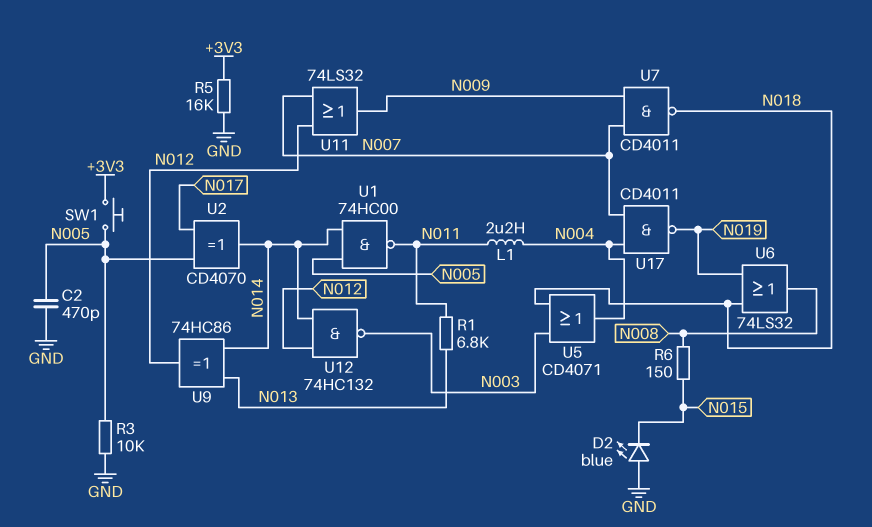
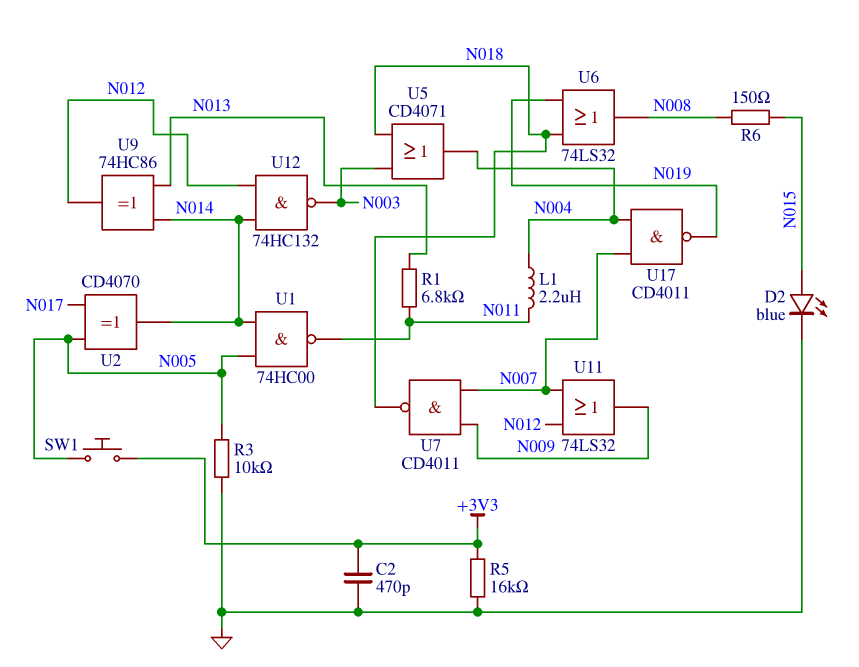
C2: 470pF (GND, N005) -> 470pF (+3V3, GND)
D2: LED blue (A GND, K N015) -> LED blue (A N015, K GND)

